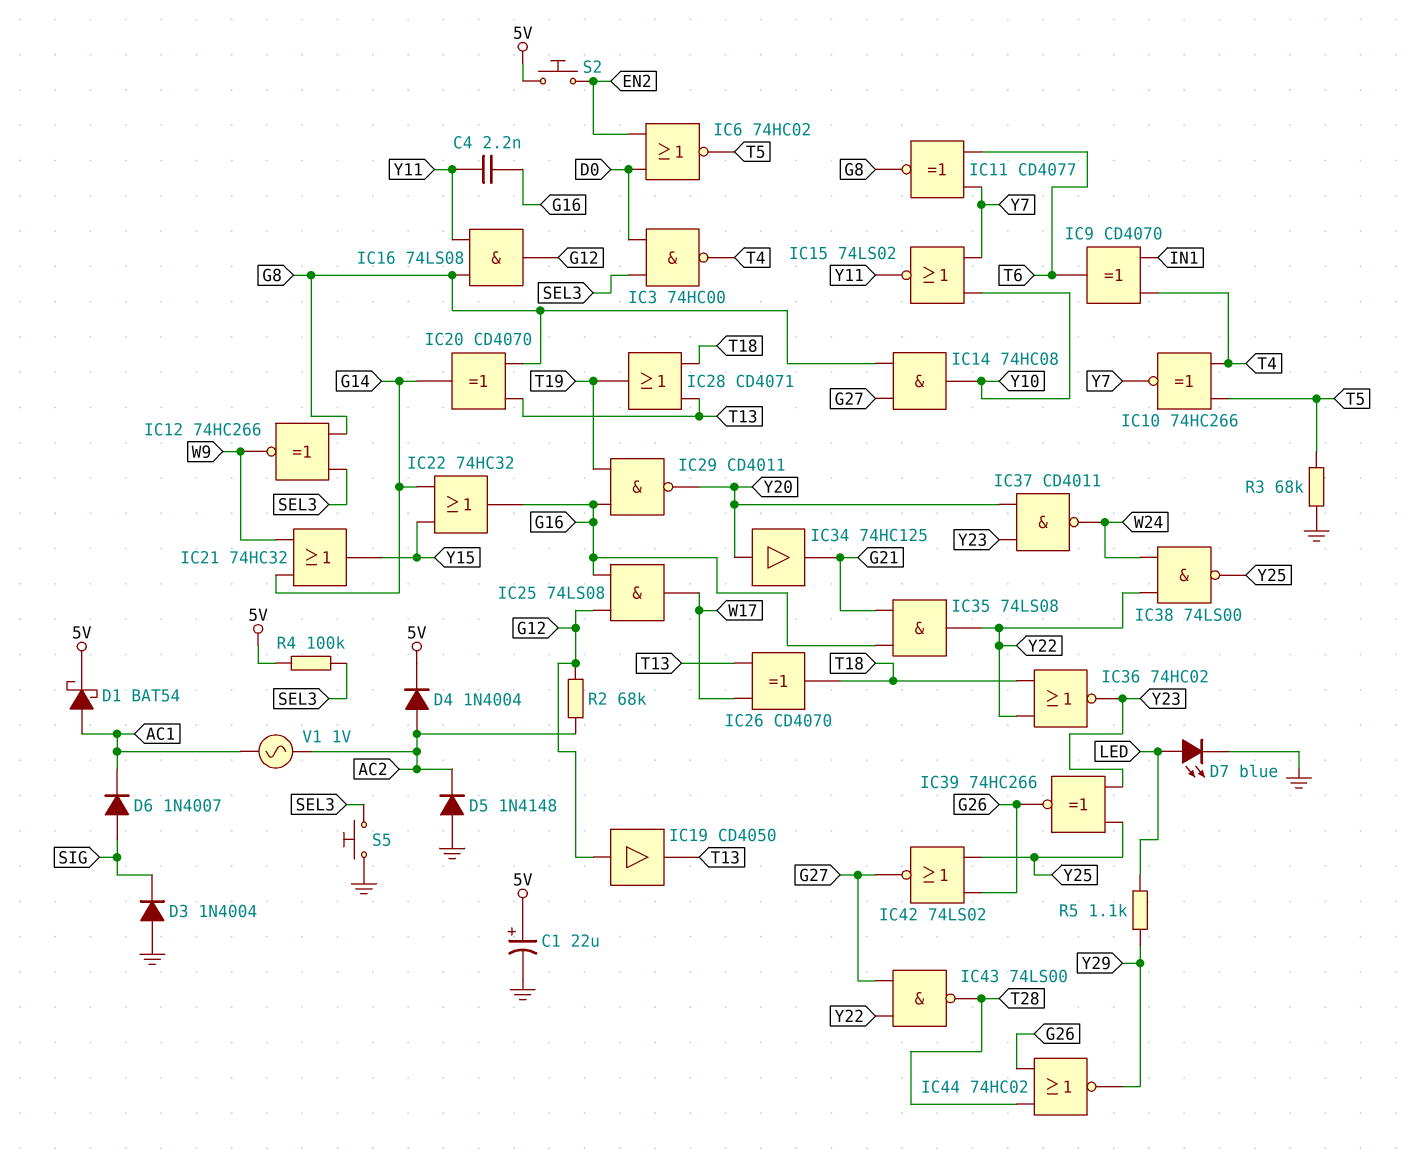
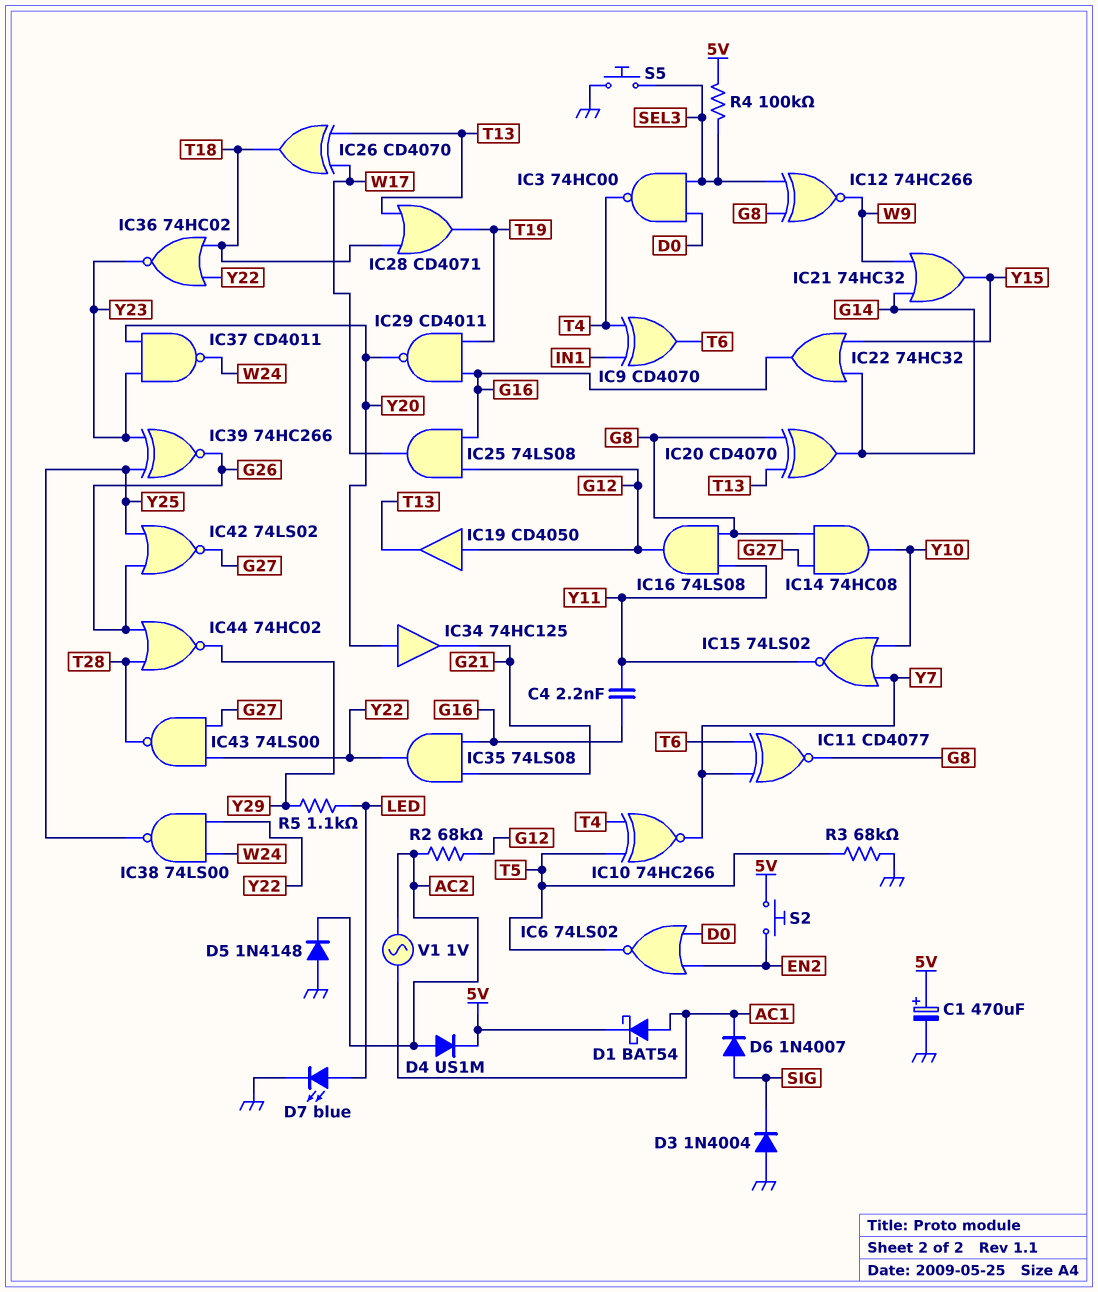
C1: 22uF (plus 5V, minus GND) -> 470uF (plus 5V, minus GND)
D4: diode 1N4004 (A AC2, K 5V) -> diode US1M (A AC2, K 5V)
IC6: NOR 74HC02 (in D0, in EN2, out T5) -> NOR 74LS02 (in D0, in EN2, out T5)

